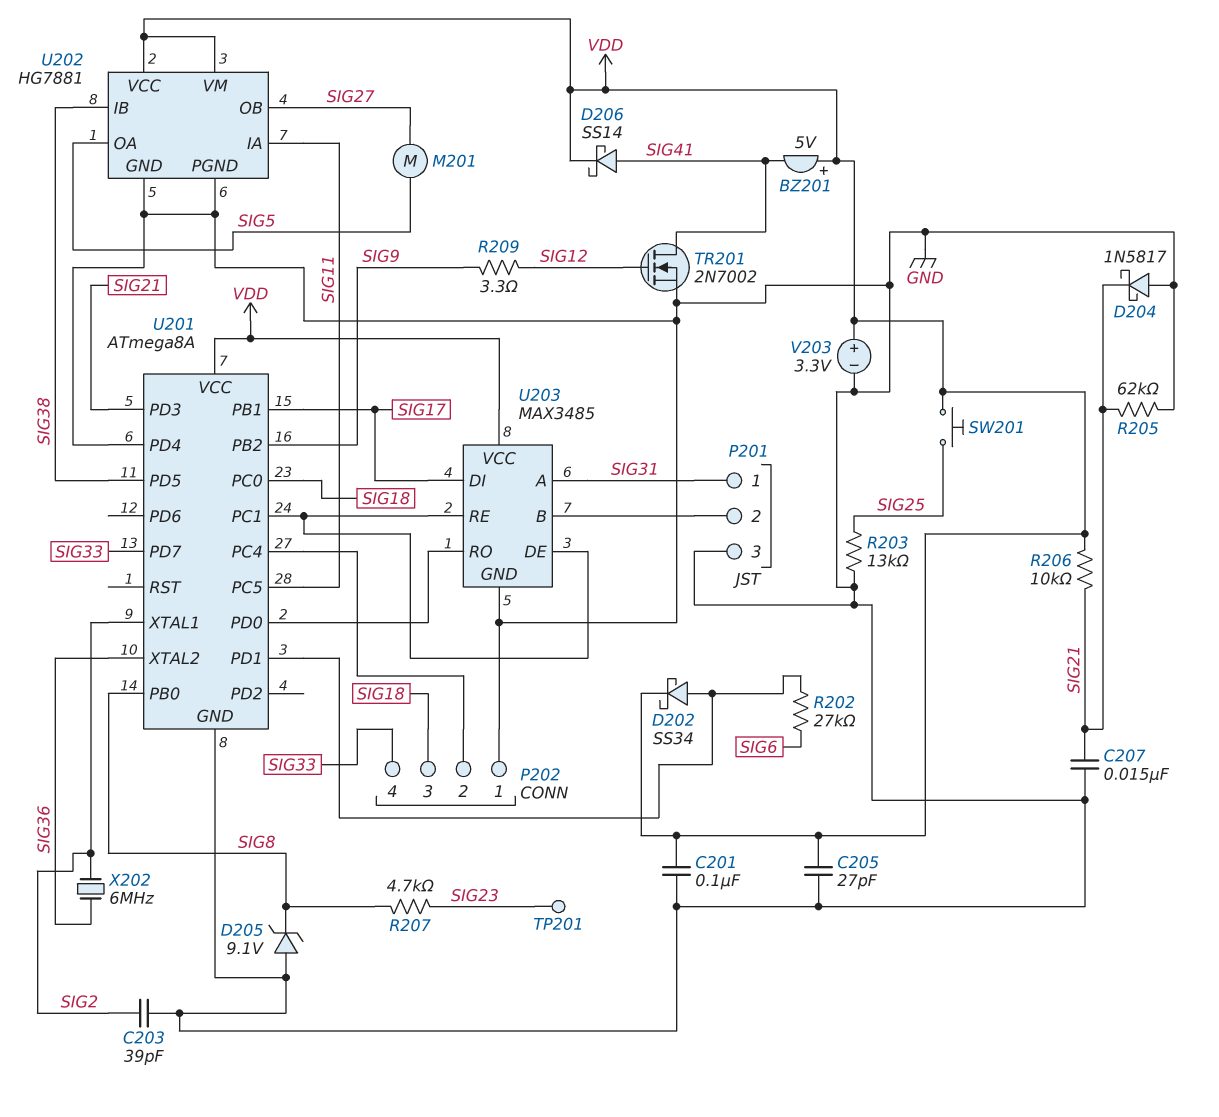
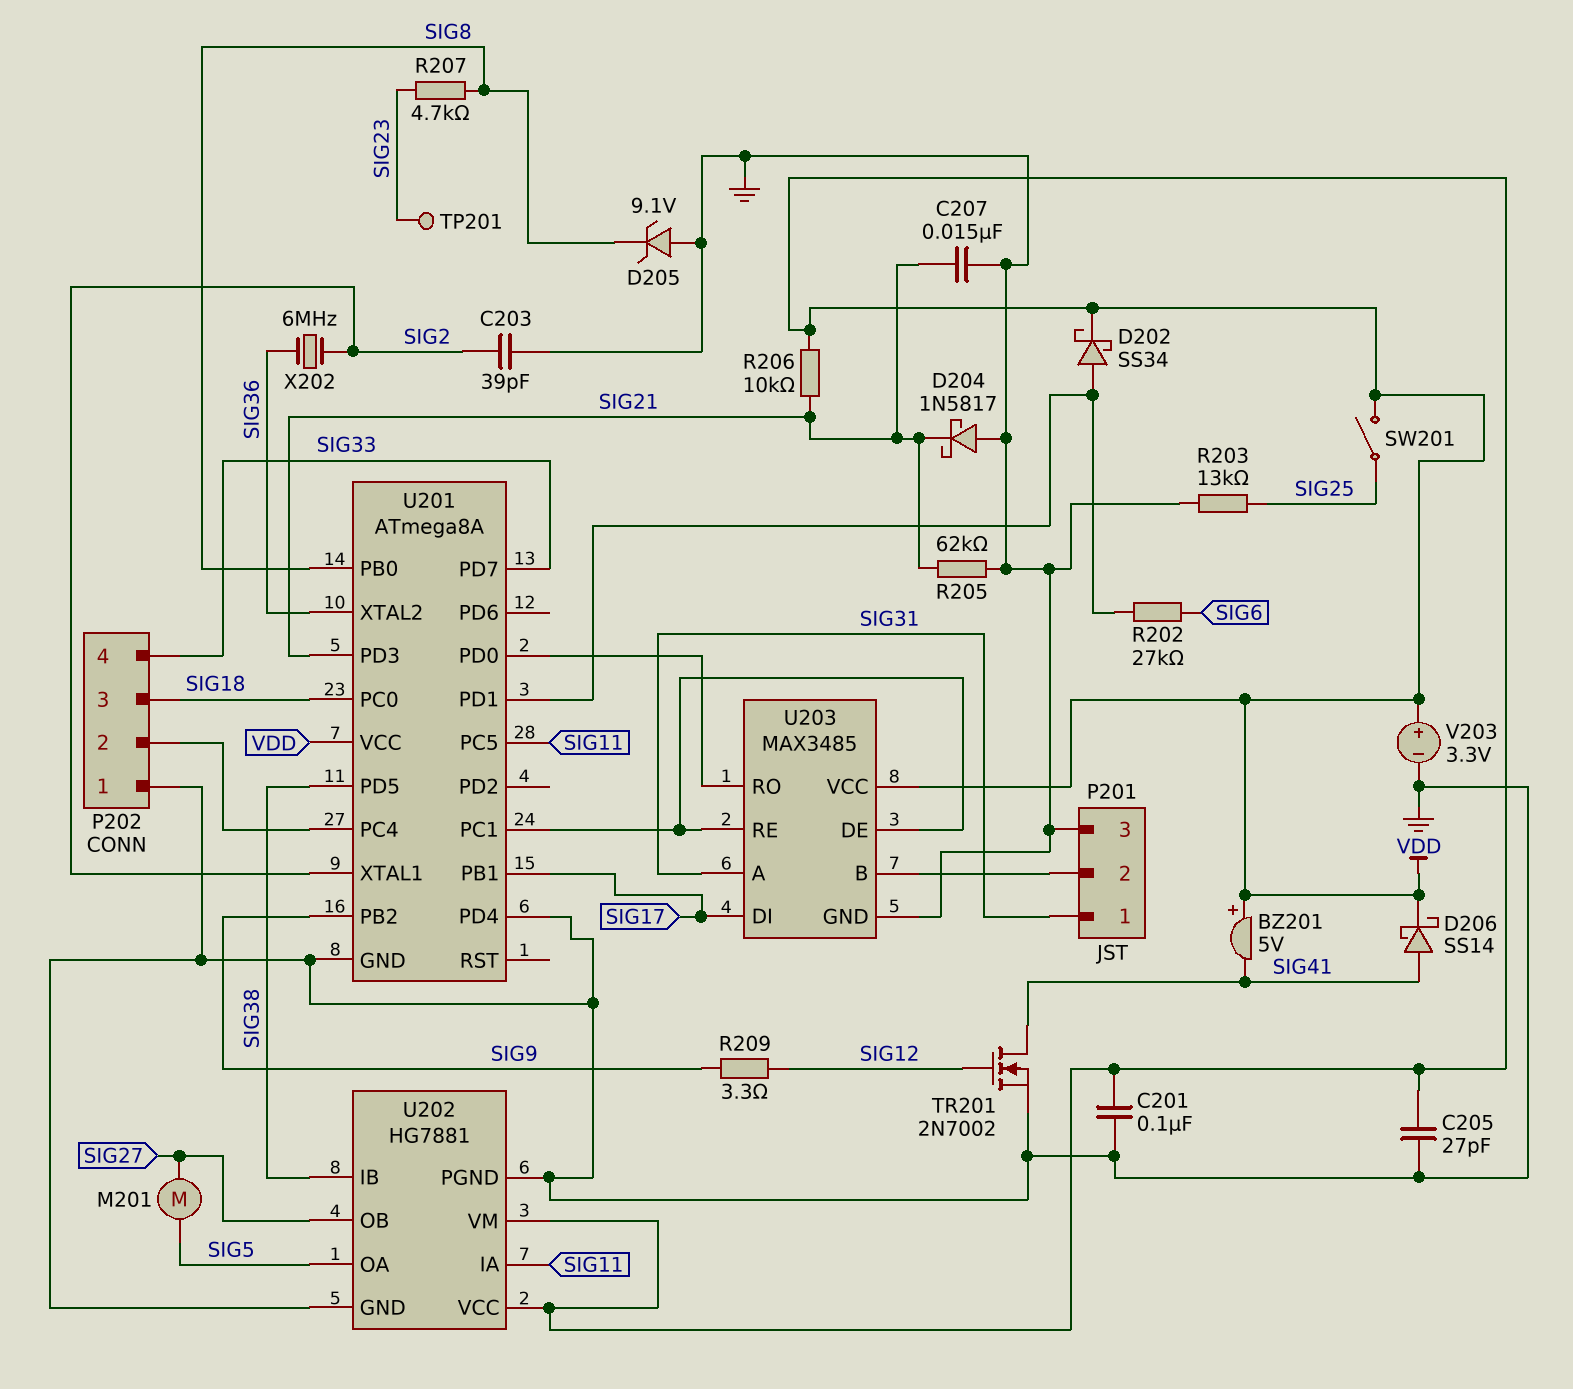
SW201: button (SIG25, VDD) -> switch (SIG25, VDD)

